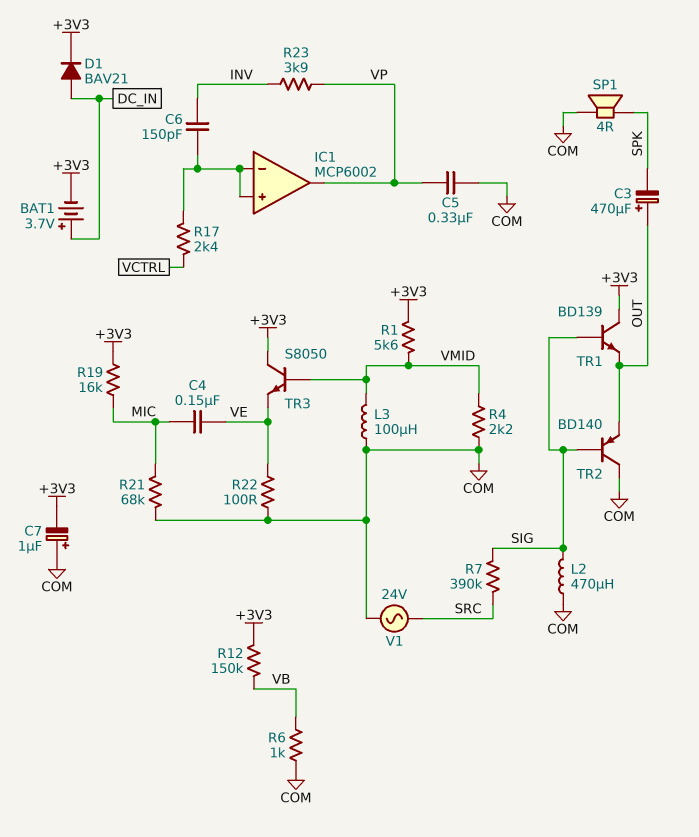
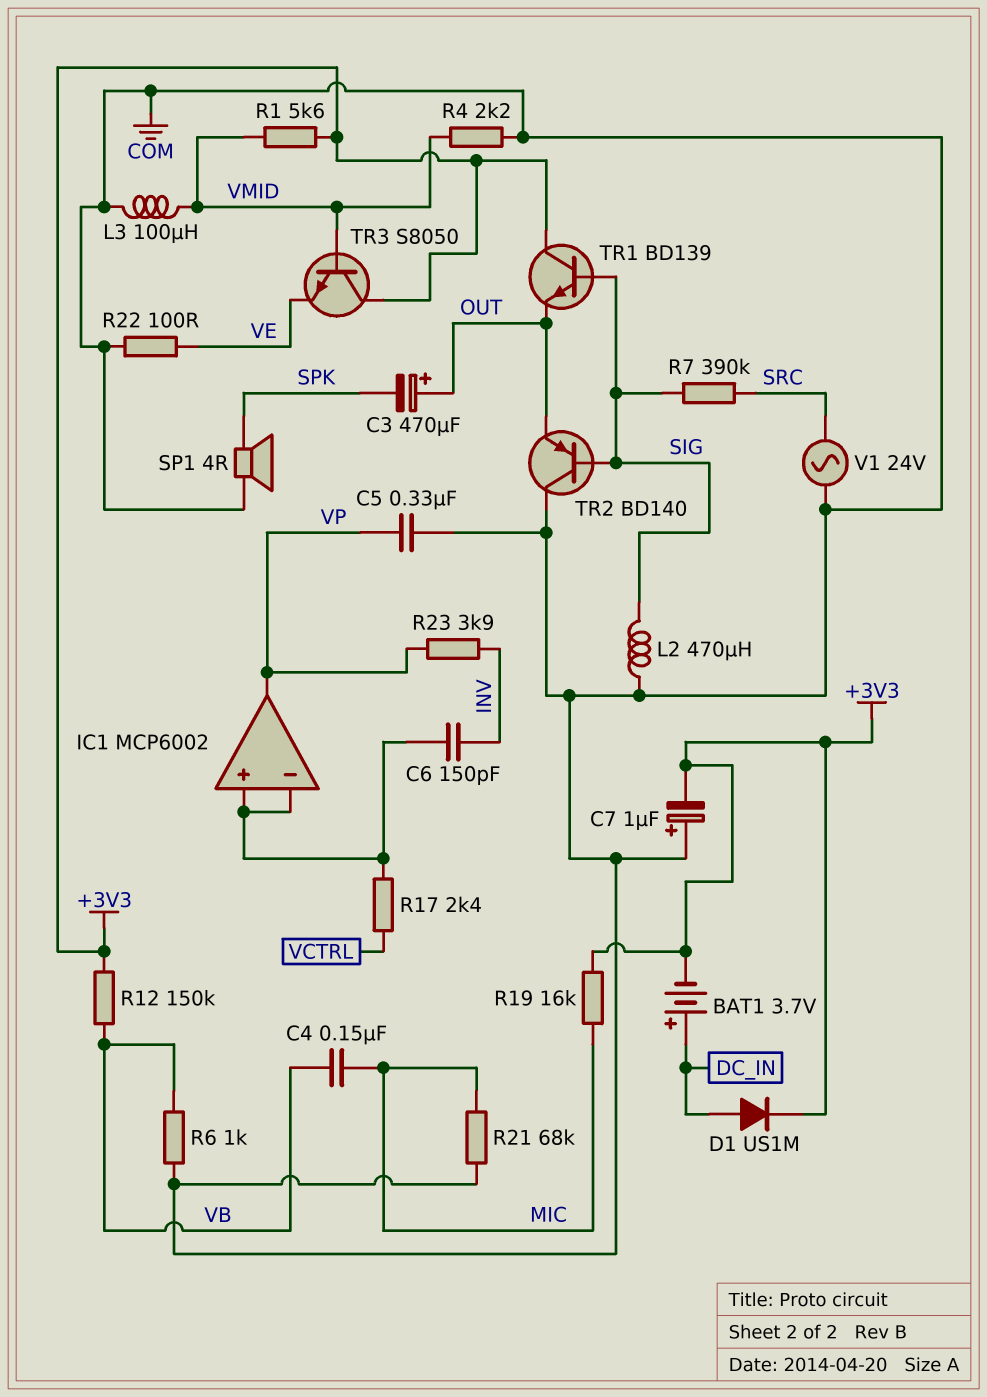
C4: 150nF (MIC, VE) -> 150nF (MIC, VB)
D1: diode BAV21 (A DC_IN, K +3V3) -> diode US1M (A DC_IN, K +3V3)

